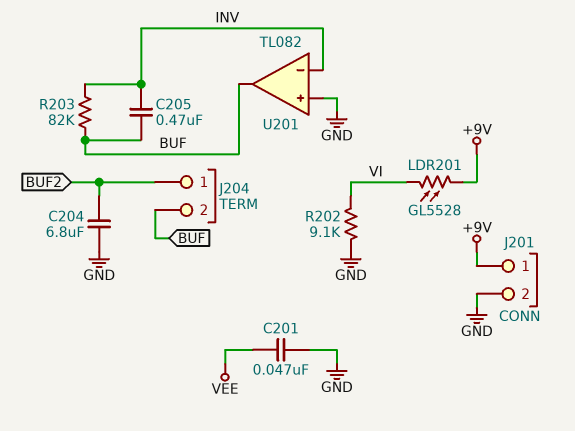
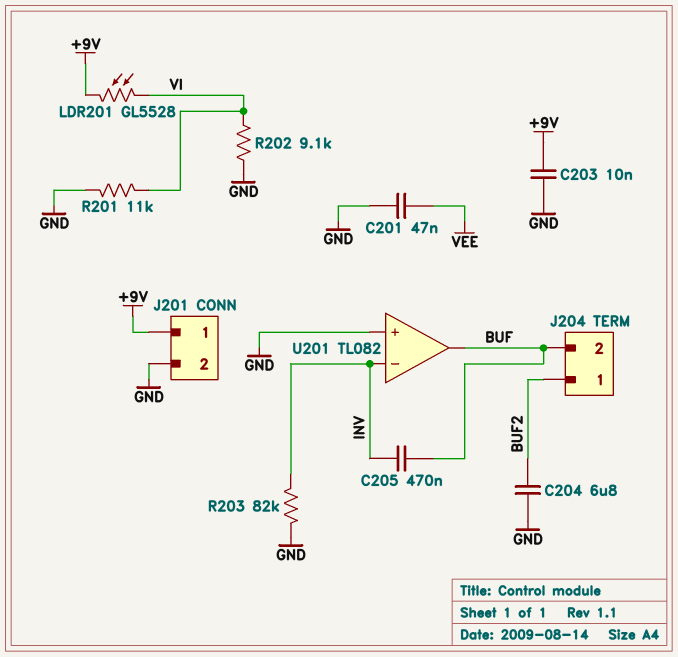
C203: none -> 10nF (+9V, GND)
R201: none -> 11k (GND, VI)
R203: 82k (BUF, INV) -> 82k (GND, INV)

